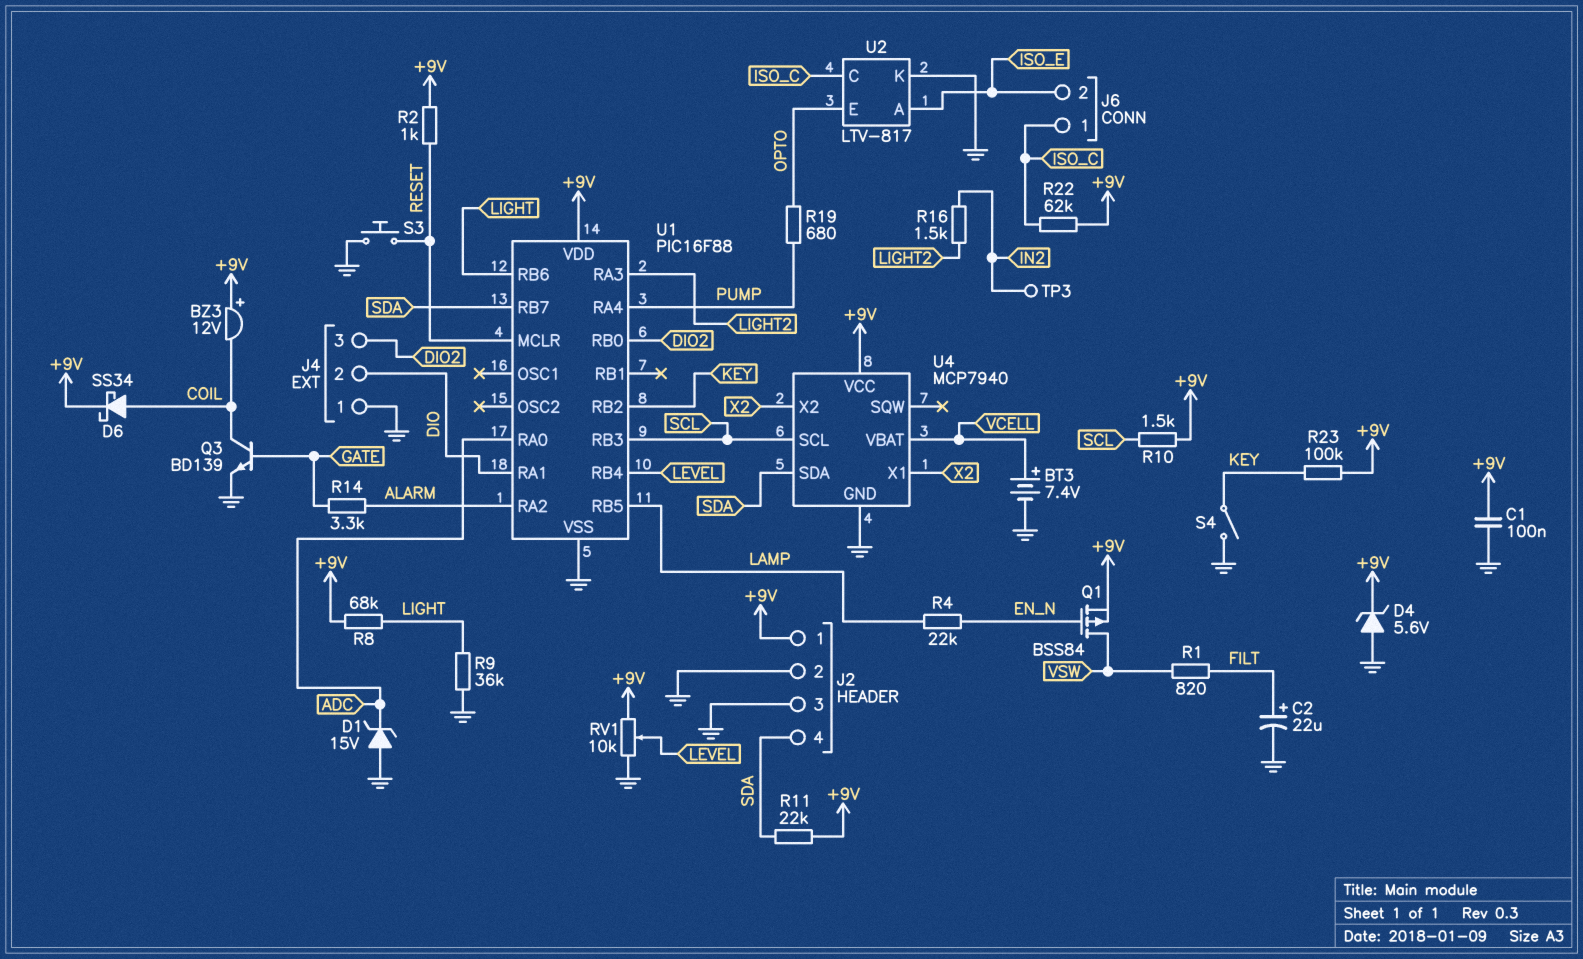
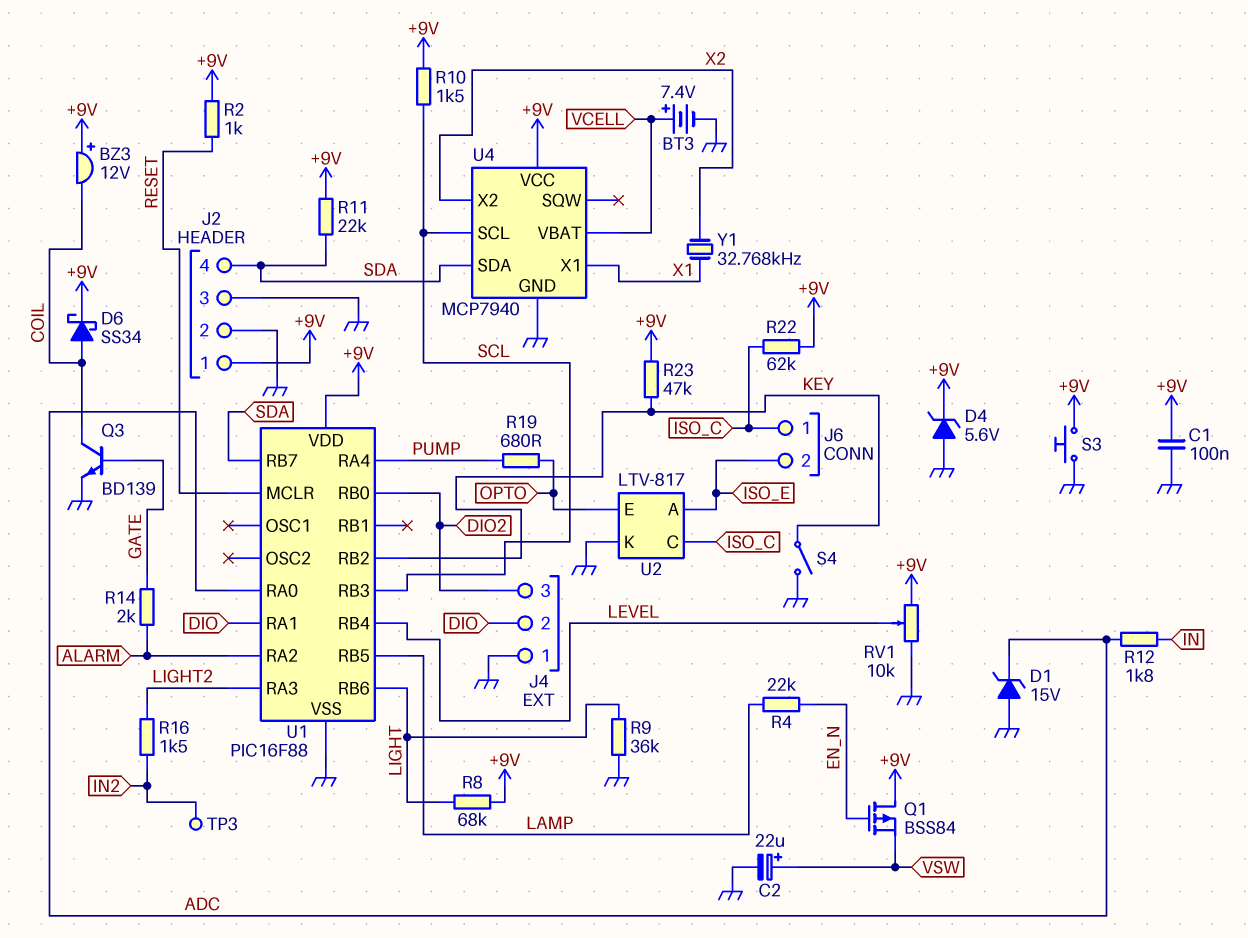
C2: 22uF (plus FILT, minus GND) -> 22uF (plus VSW, minus GND)
Q1: PMOS BSS84 (G EN_N, D VSW, S +9V) -> PMOS BSS84 (G EN_N, D +9V, S VSW)
R1: 820 (FILT, VSW) -> none
R12: none -> 1.8k (ADC, IN)
R14: 3.3k (ALARM, GATE) -> 2k (ALARM, GATE)
R23: 100k (+9V, KEY) -> 47k (+9V, KEY)
S3: button (GND, RESET) -> button (+9V, GND)
U4 pin X1: X2 -> X1
Y1: none -> 32.768kHz (X1, X2)

